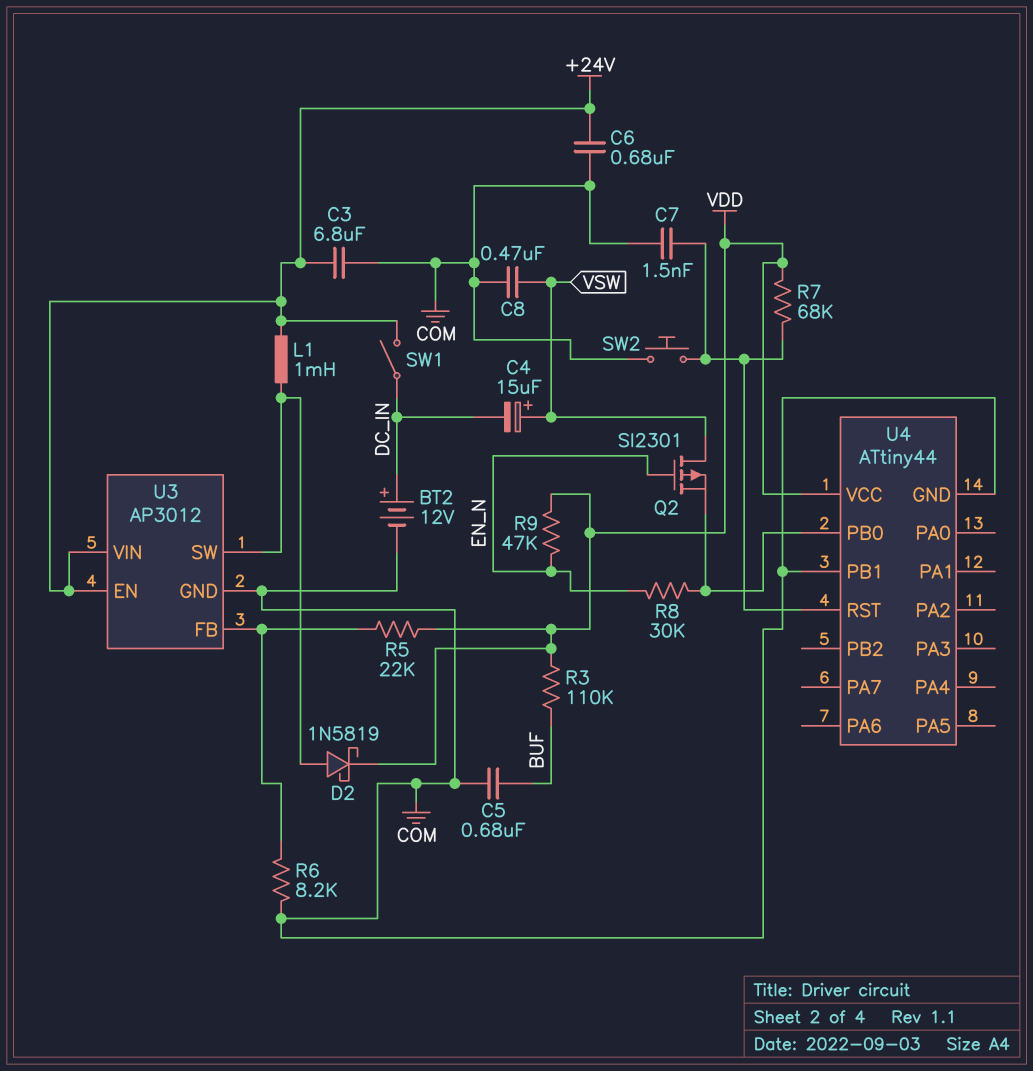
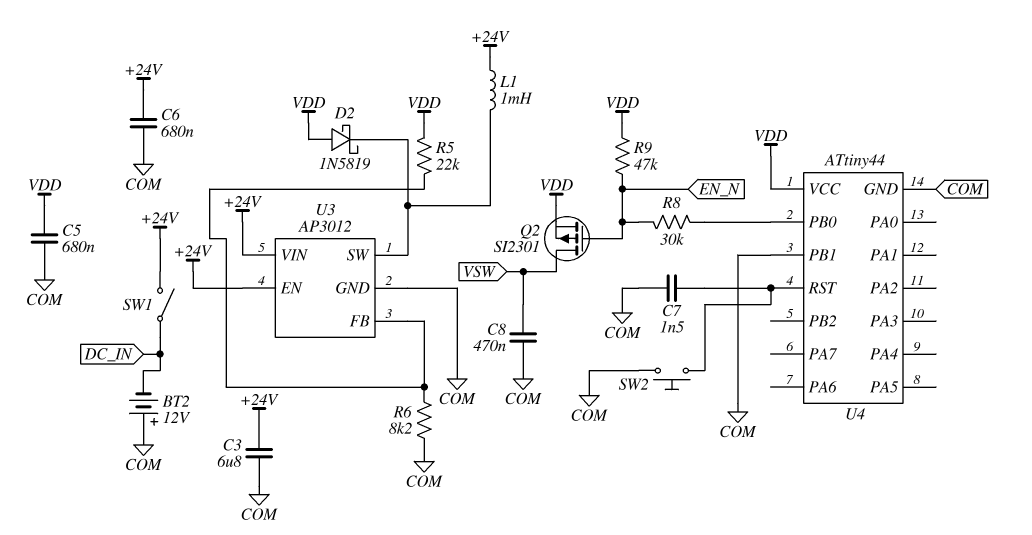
BT2: 12V (plus DC_IN, minus COM) -> 12V (plus COM, minus DC_IN)
C4: 15uF (plus VSW, minus DC_IN) -> none
C5: 680nF (BUF, COM) -> 680nF (COM, VDD)
D2: schottky 1N5819 (A U3/SW, K VDD) -> schottky 1N5819 (A VDD, K U3/SW)
Q2: PMOS SI2301 (G EN_N, D VSW, S U4/PB0) -> PMOS SI2301 (G EN_N, D VSW, S VDD)
R3: 110k (BUF, VDD) -> none
R7: 68k (U4/RST, VDD) -> none

